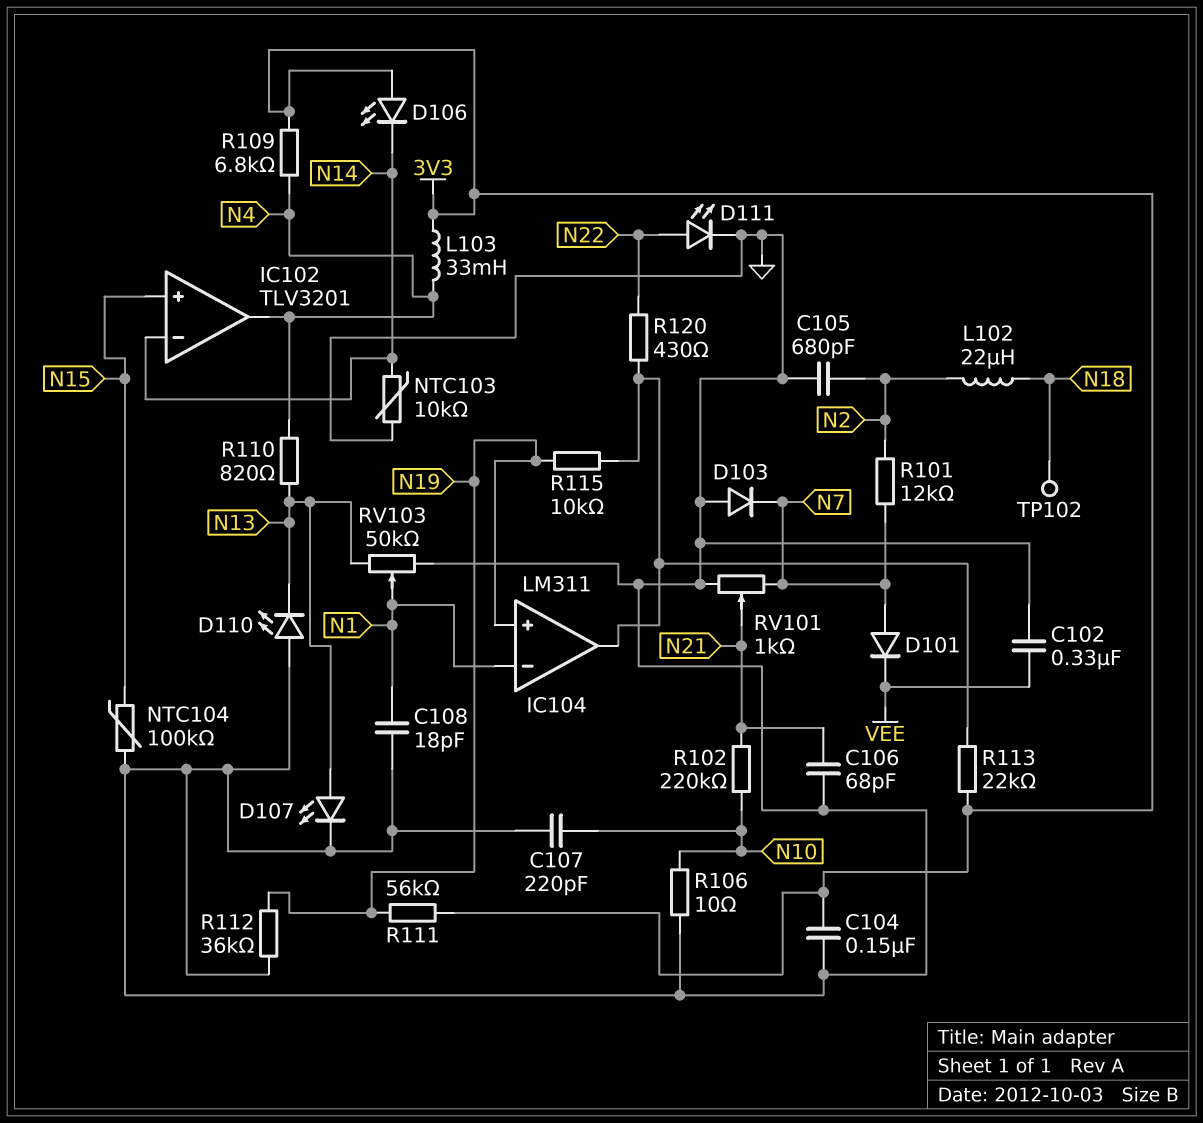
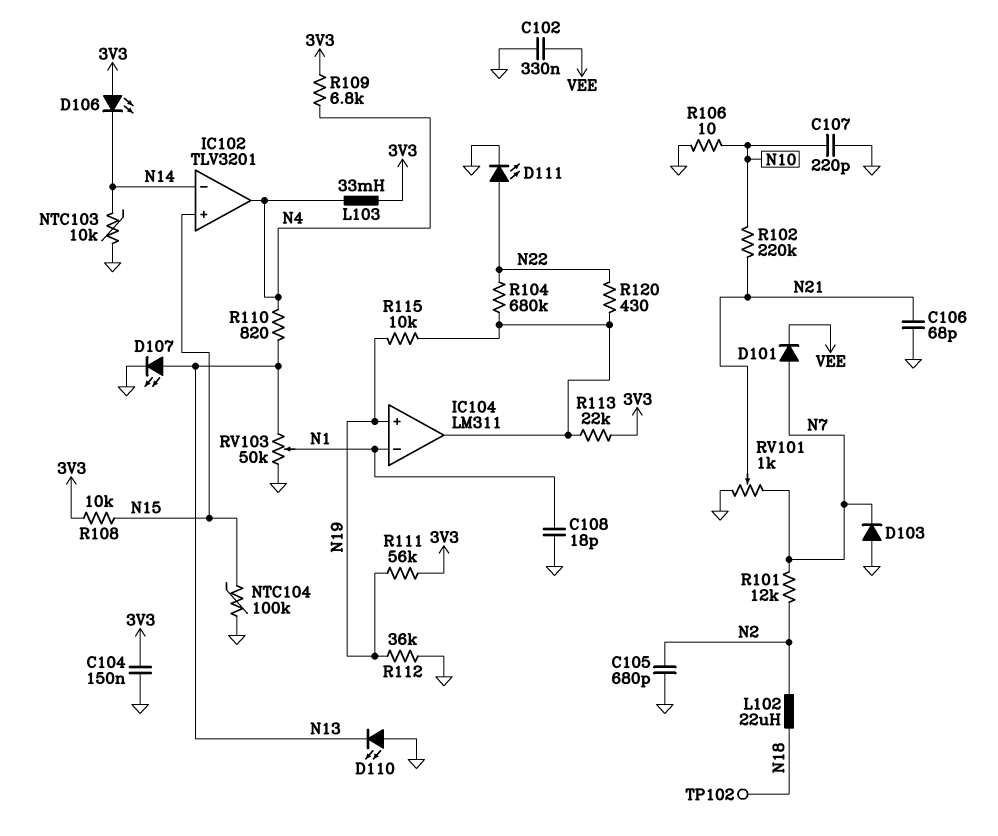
R104: none -> 680k (IC104/out, N22)
R108: none -> 10k (3V3, N15)

